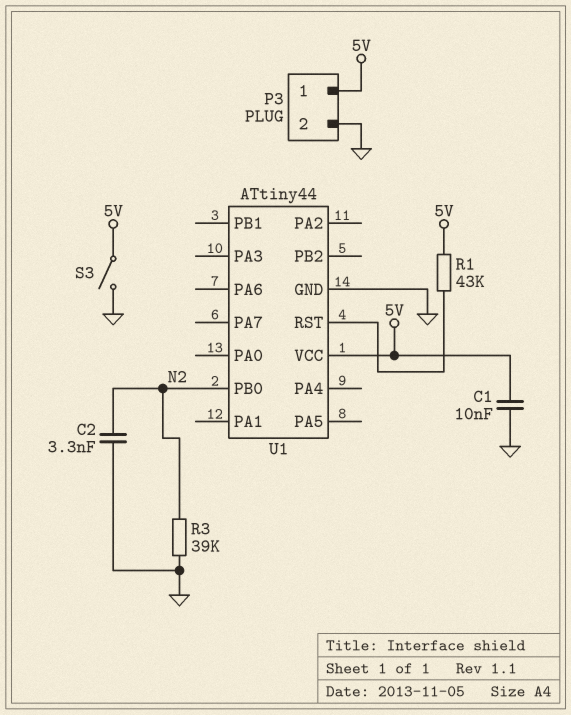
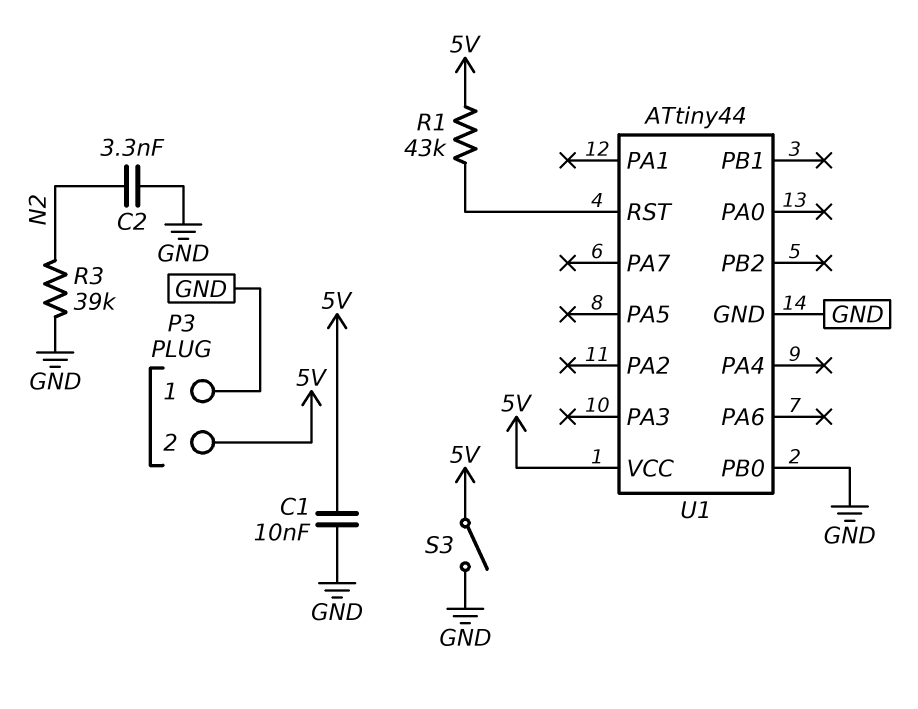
P3 pin 1: 5V -> GND
P3 pin 2: GND -> 5V
U1 pin PB0: N2 -> GND

